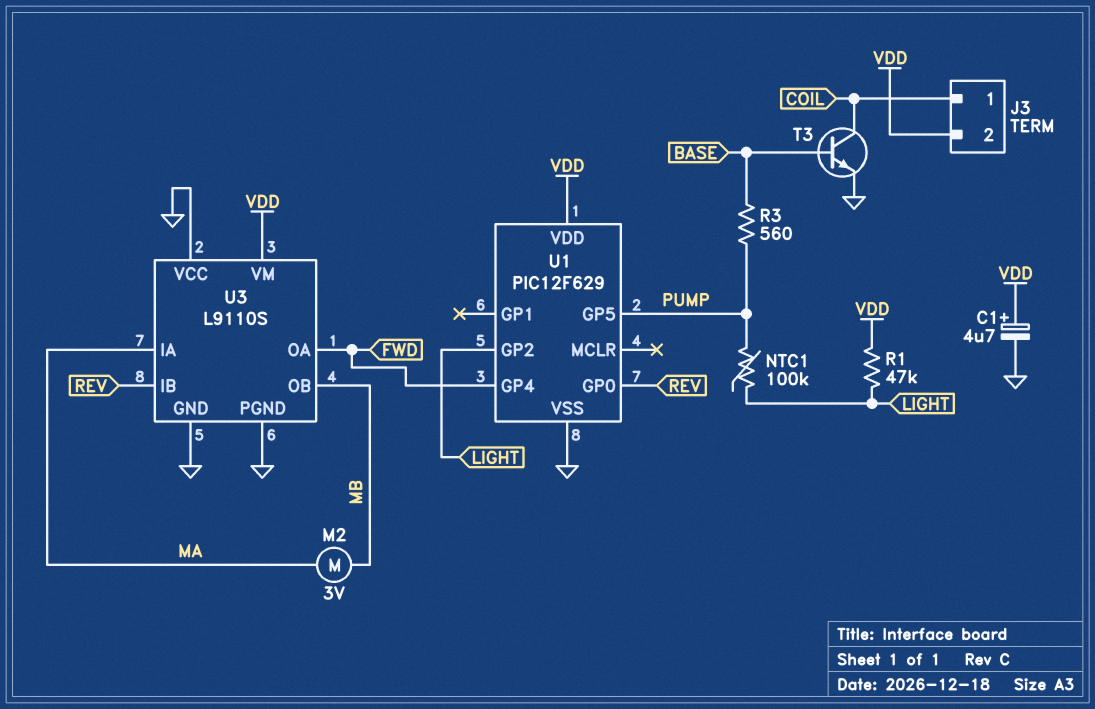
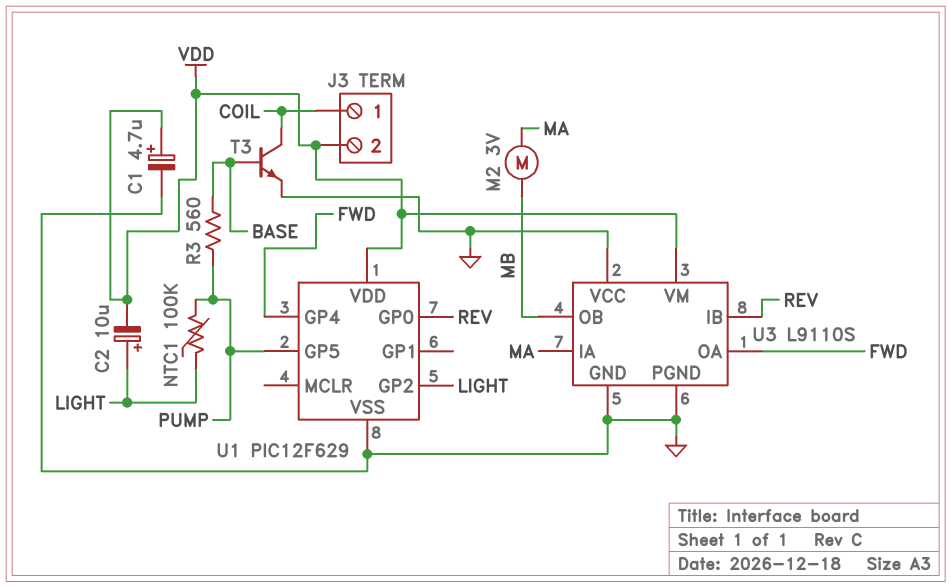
C2: none -> 10uF (plus LIGHT, minus VDD)
R1: 47k (LIGHT, VDD) -> none

